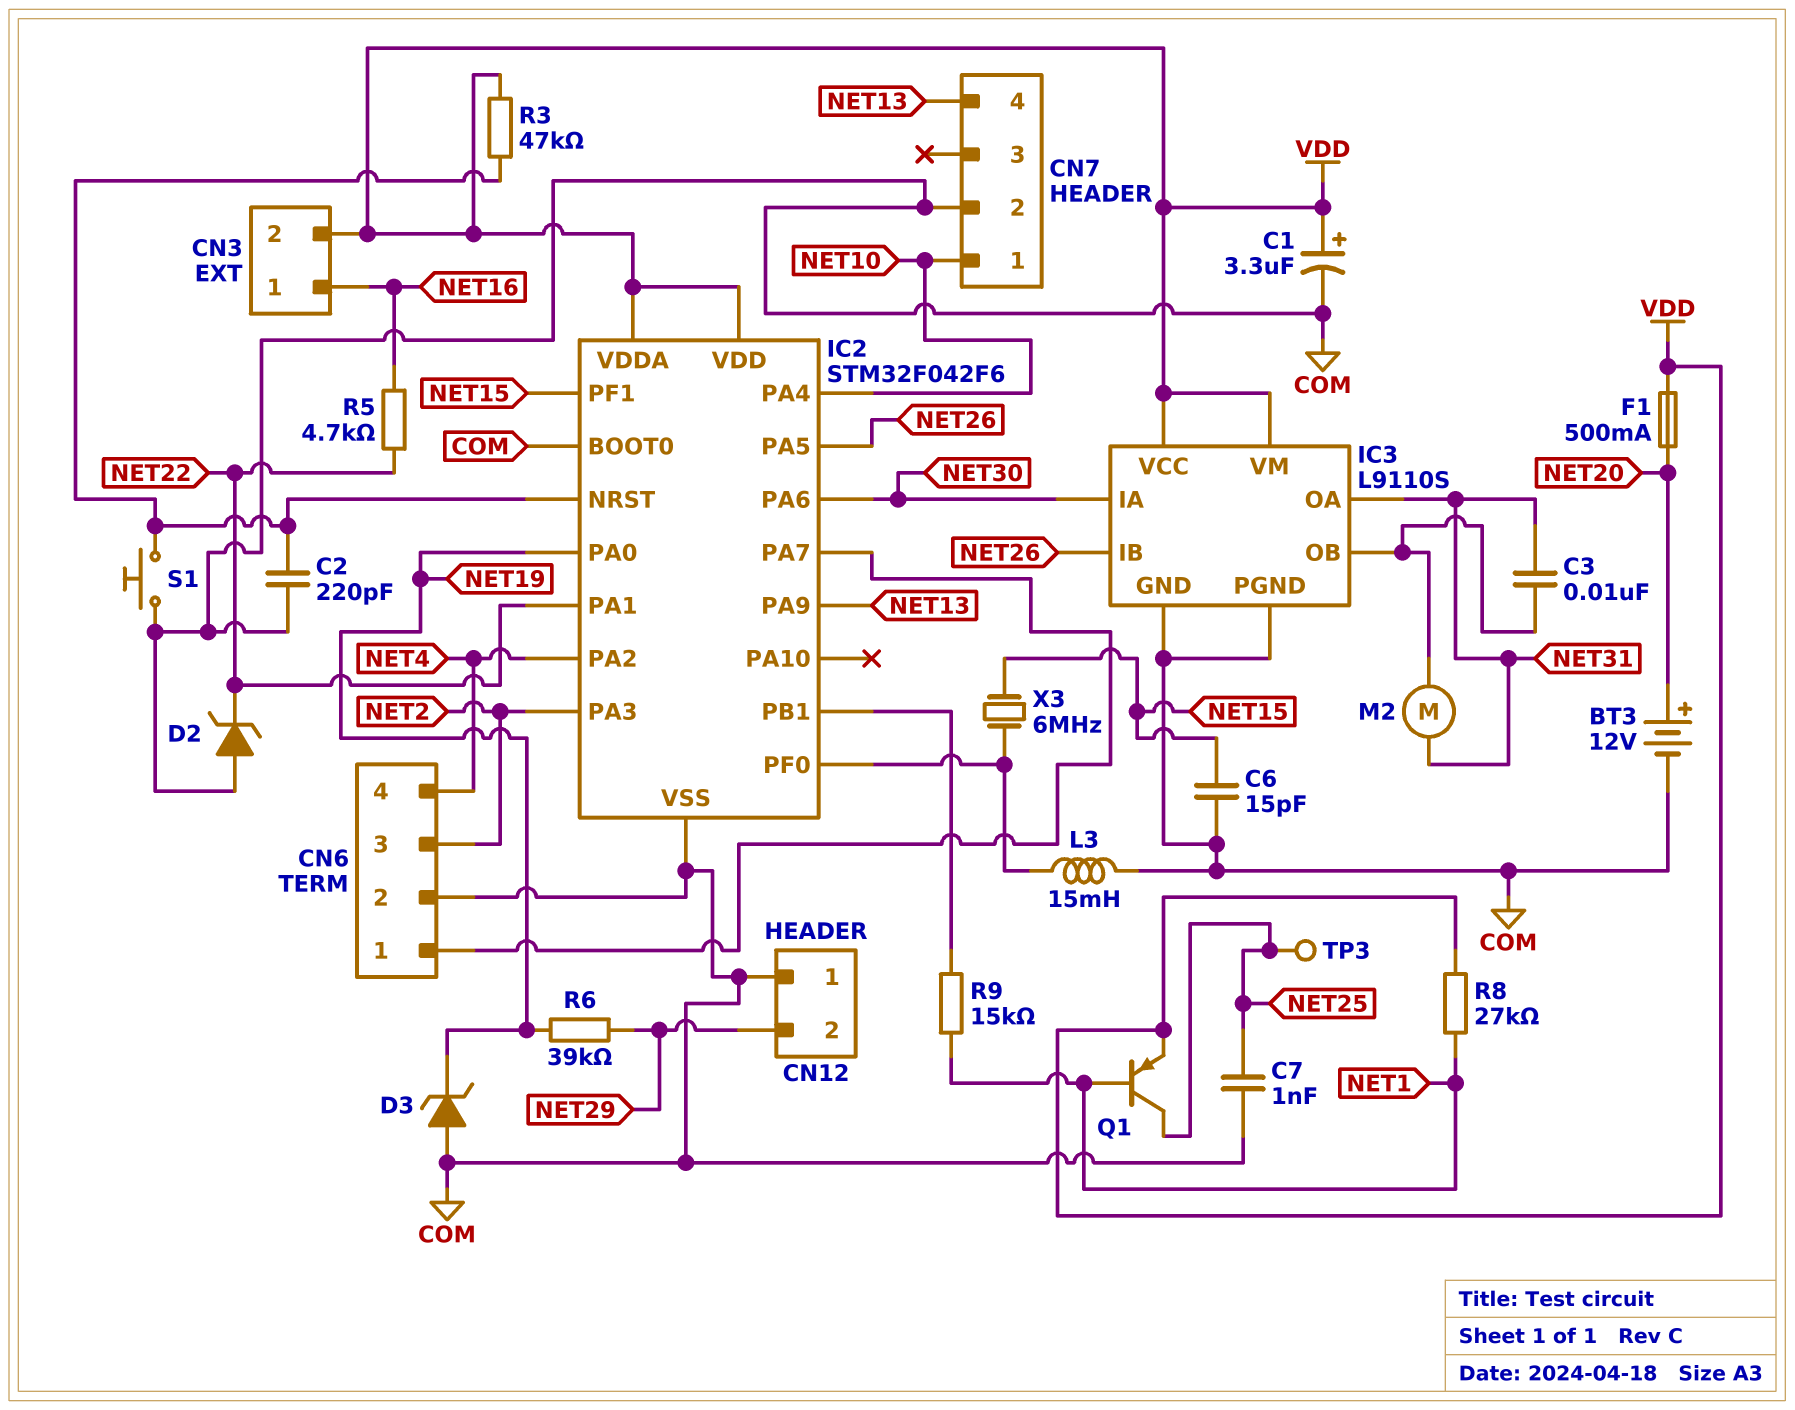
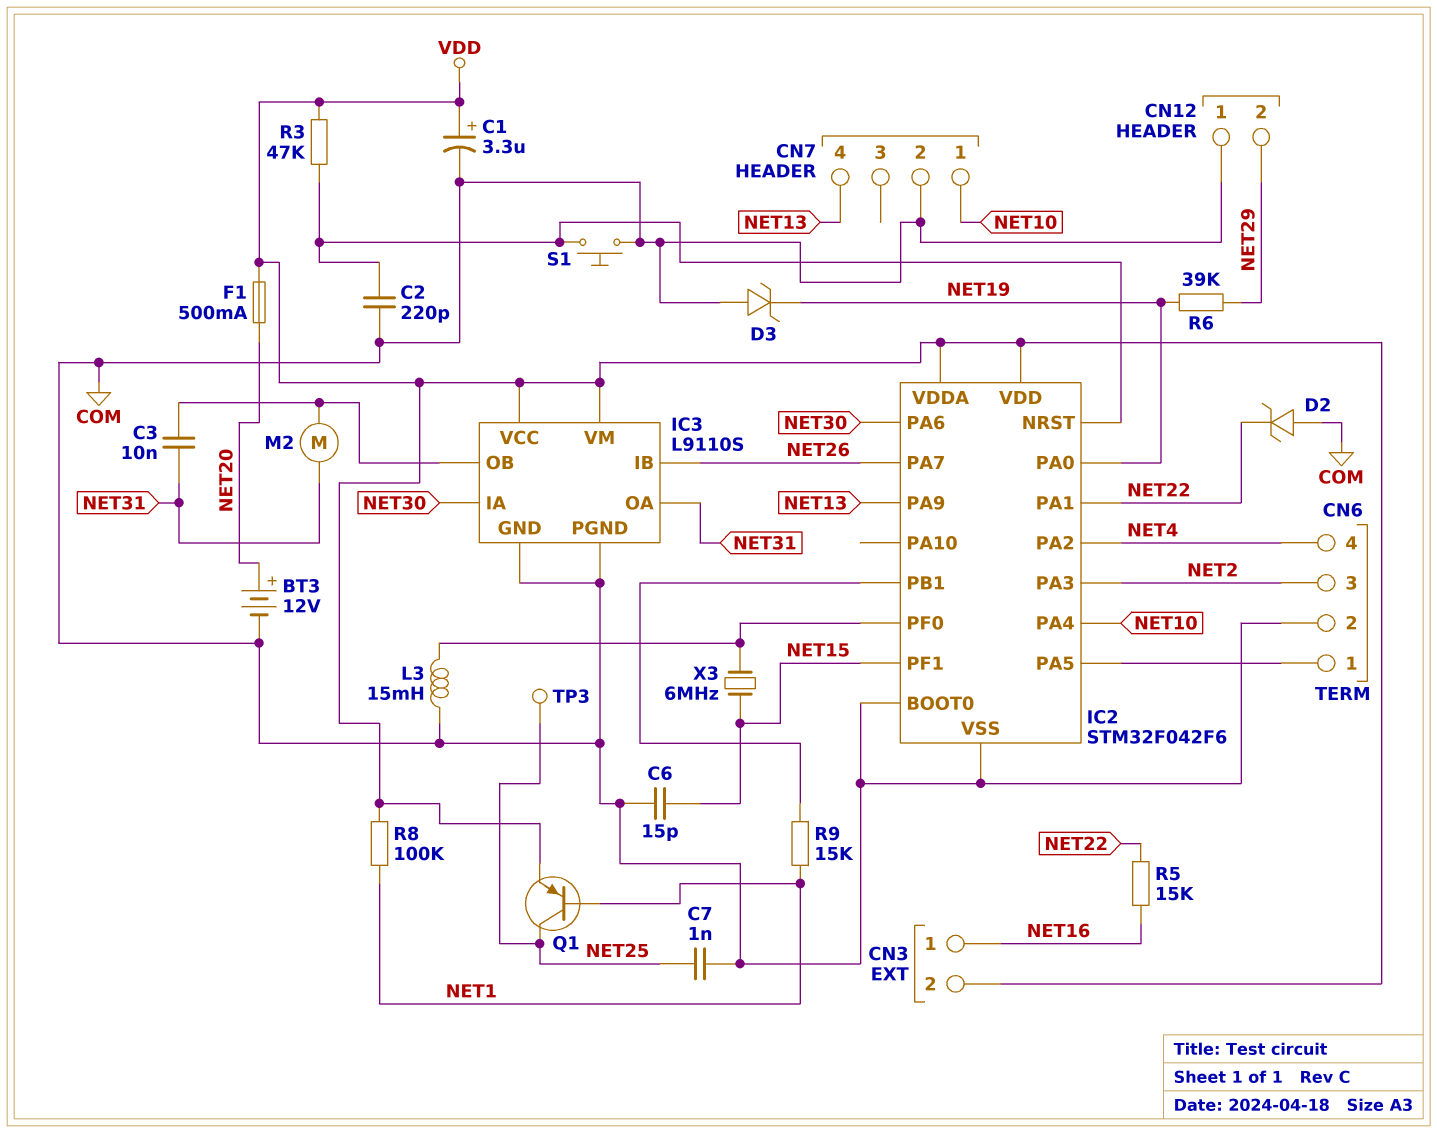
IC2 pin PA5: NET26 -> CN6/1
IC2 pin PA7: CN6/1 -> NET26
R5: 4.7k (NET16, NET22) -> 15k (NET16, NET22)
R8: 27k (NET1, VDD) -> 100k (NET1, VDD)

